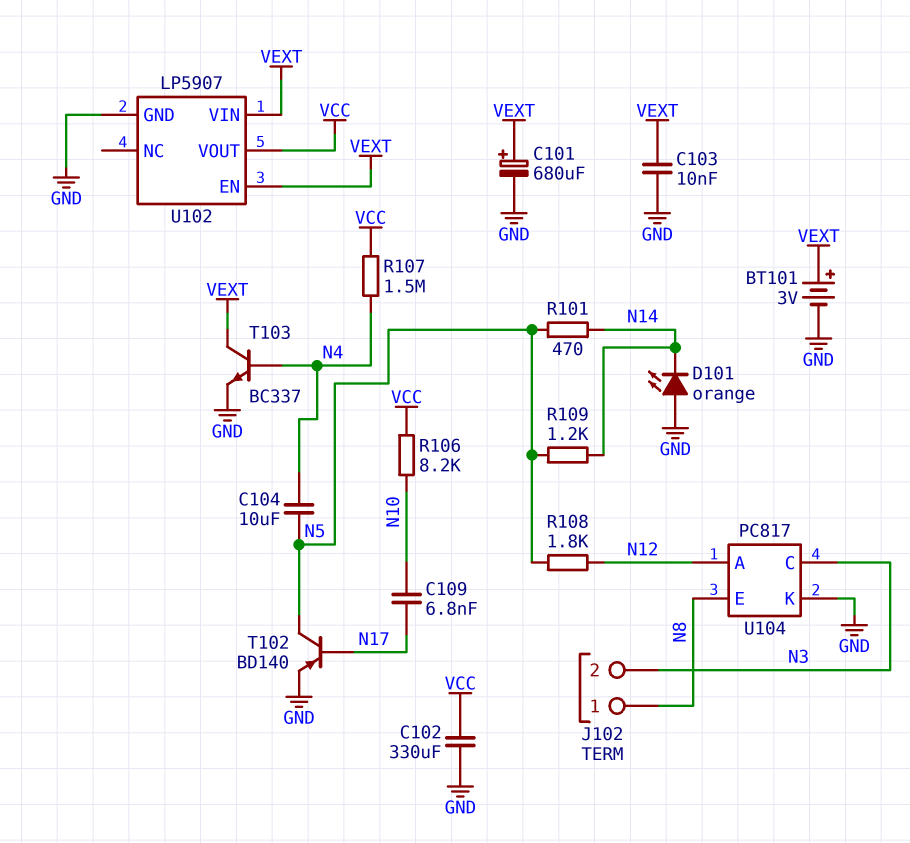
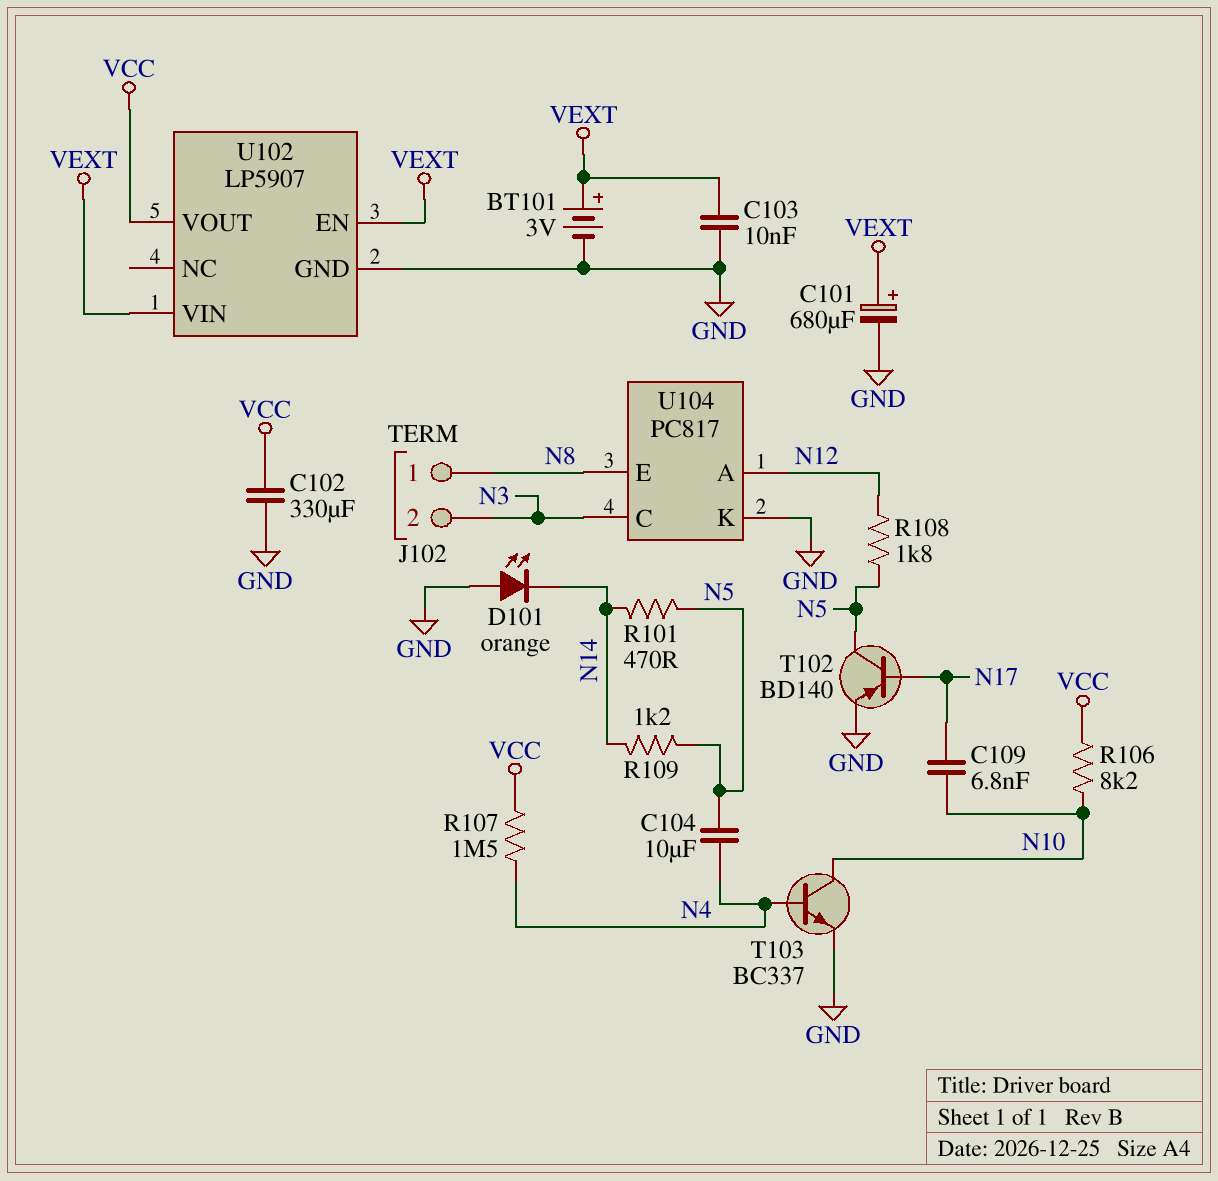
T103: NPN BC337 (B N4, C VEXT, E GND) -> NPN BC337 (B N4, C N10, E GND)

